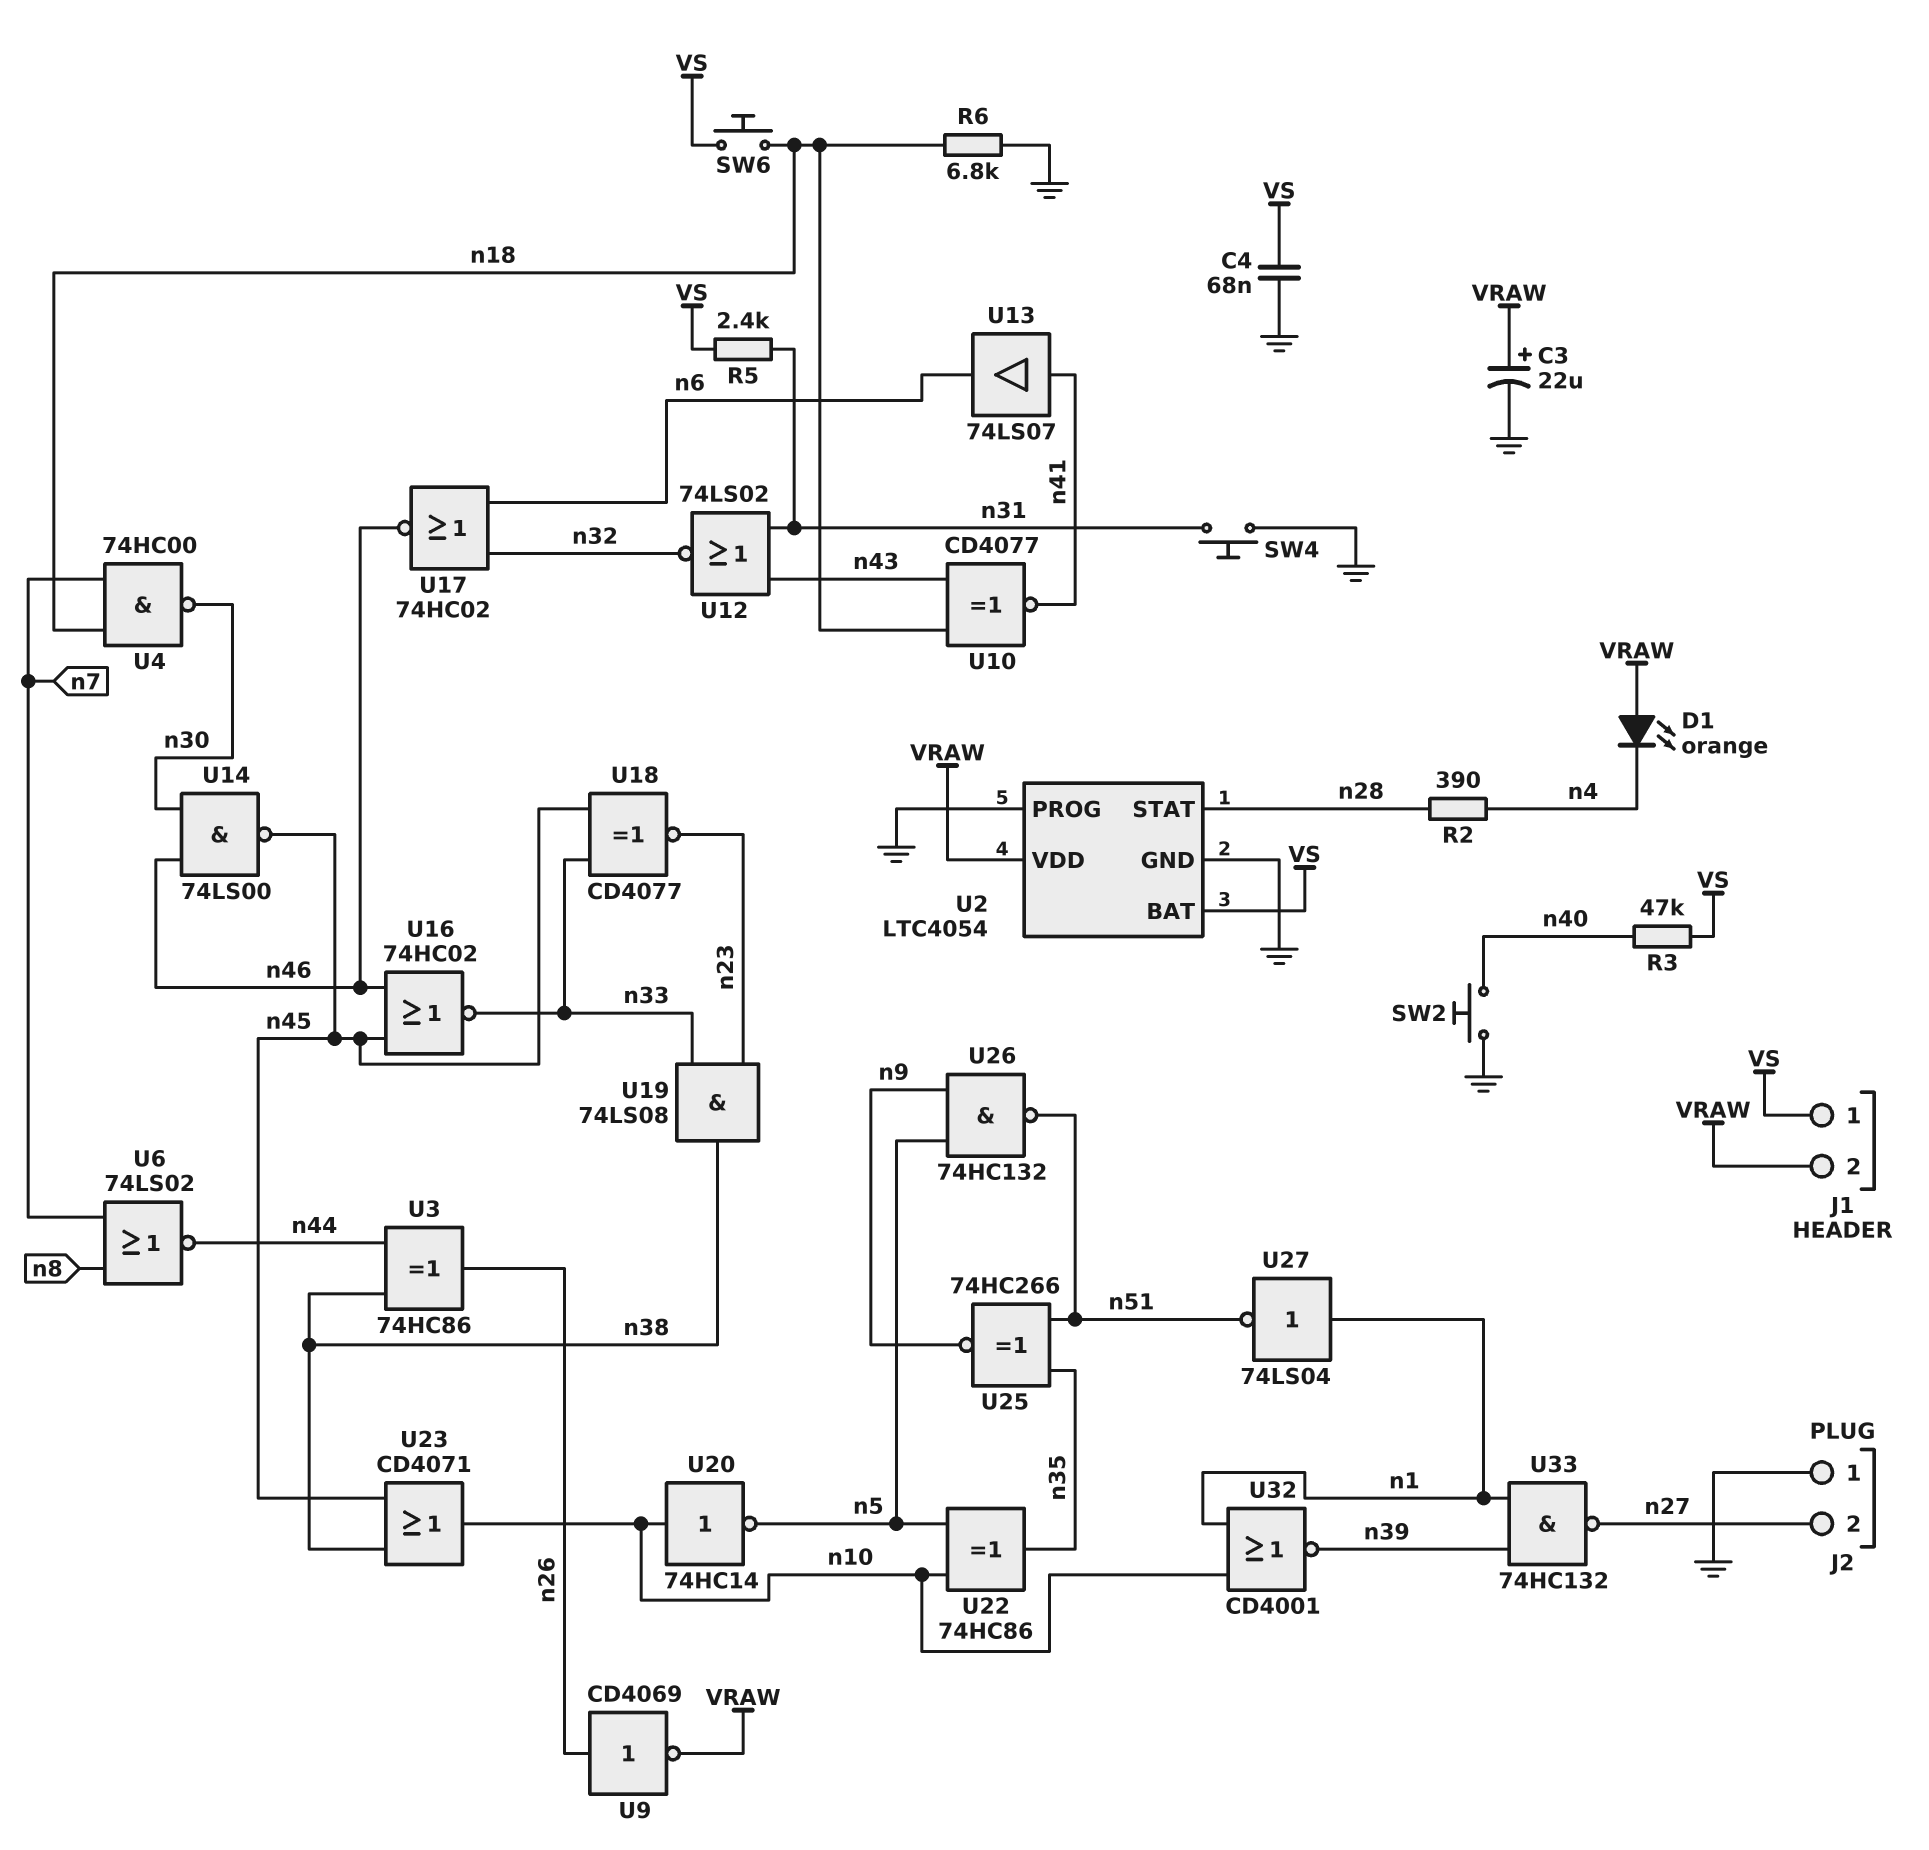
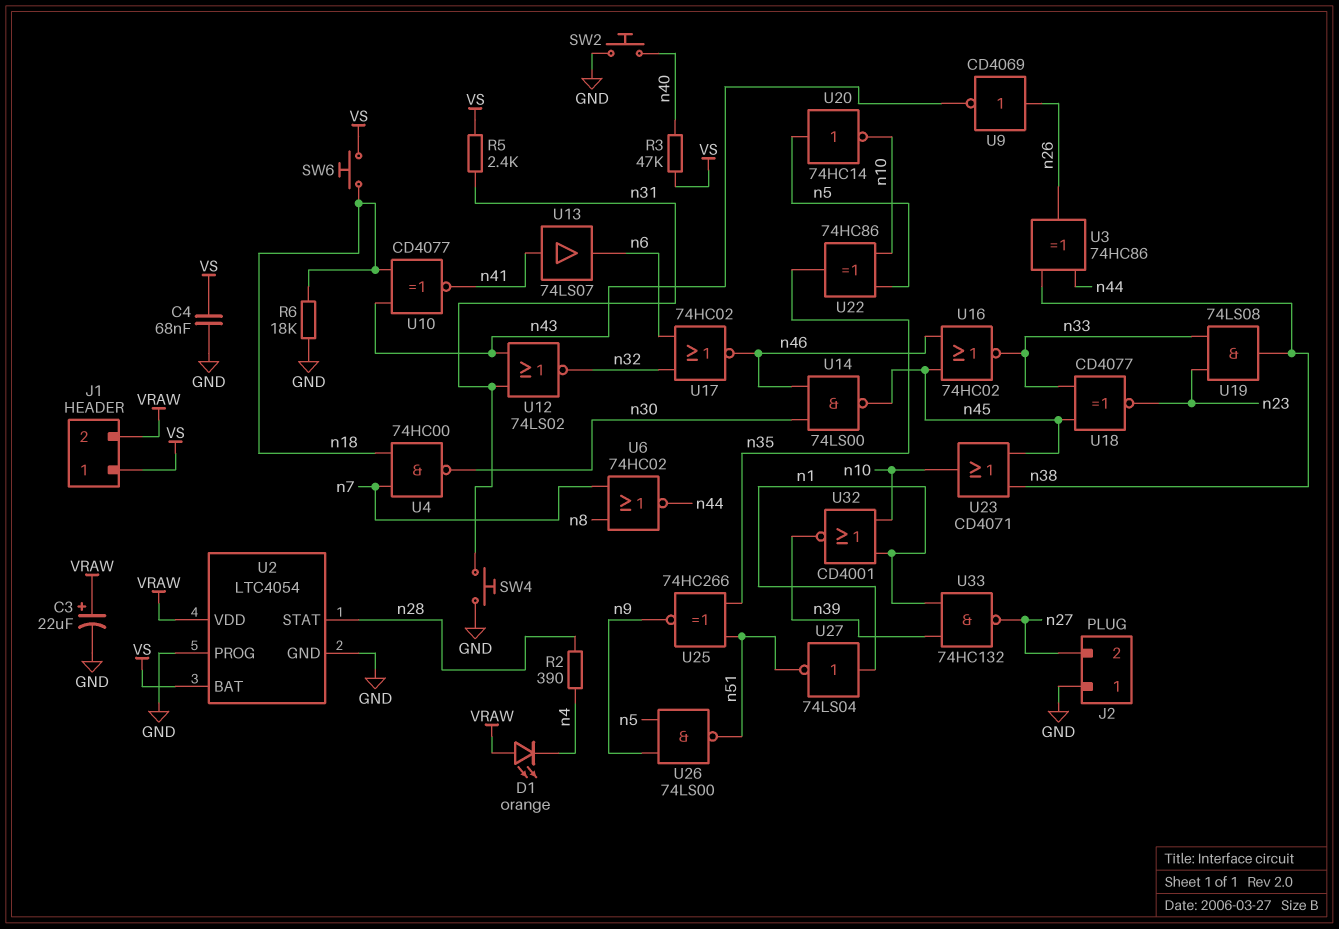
R6: 6.8k (GND, n18) -> 18k (GND, n18)
U6: NOR 74LS02 (in n7, in n8, out n44) -> NOR 74HC02 (in n7, in n8, out n44)
U9: NOT CD4069 (in n26, out VRAW) -> NOT CD4069 (in n26, out n43)
U20: NOT 74HC14 (in n10, out n5) -> NOT 74HC14 (in n5, out n10)
U26: NAND 74HC132 (in n5, in n9, out n51) -> NAND 74LS00 (in n5, in n9, out n51)

